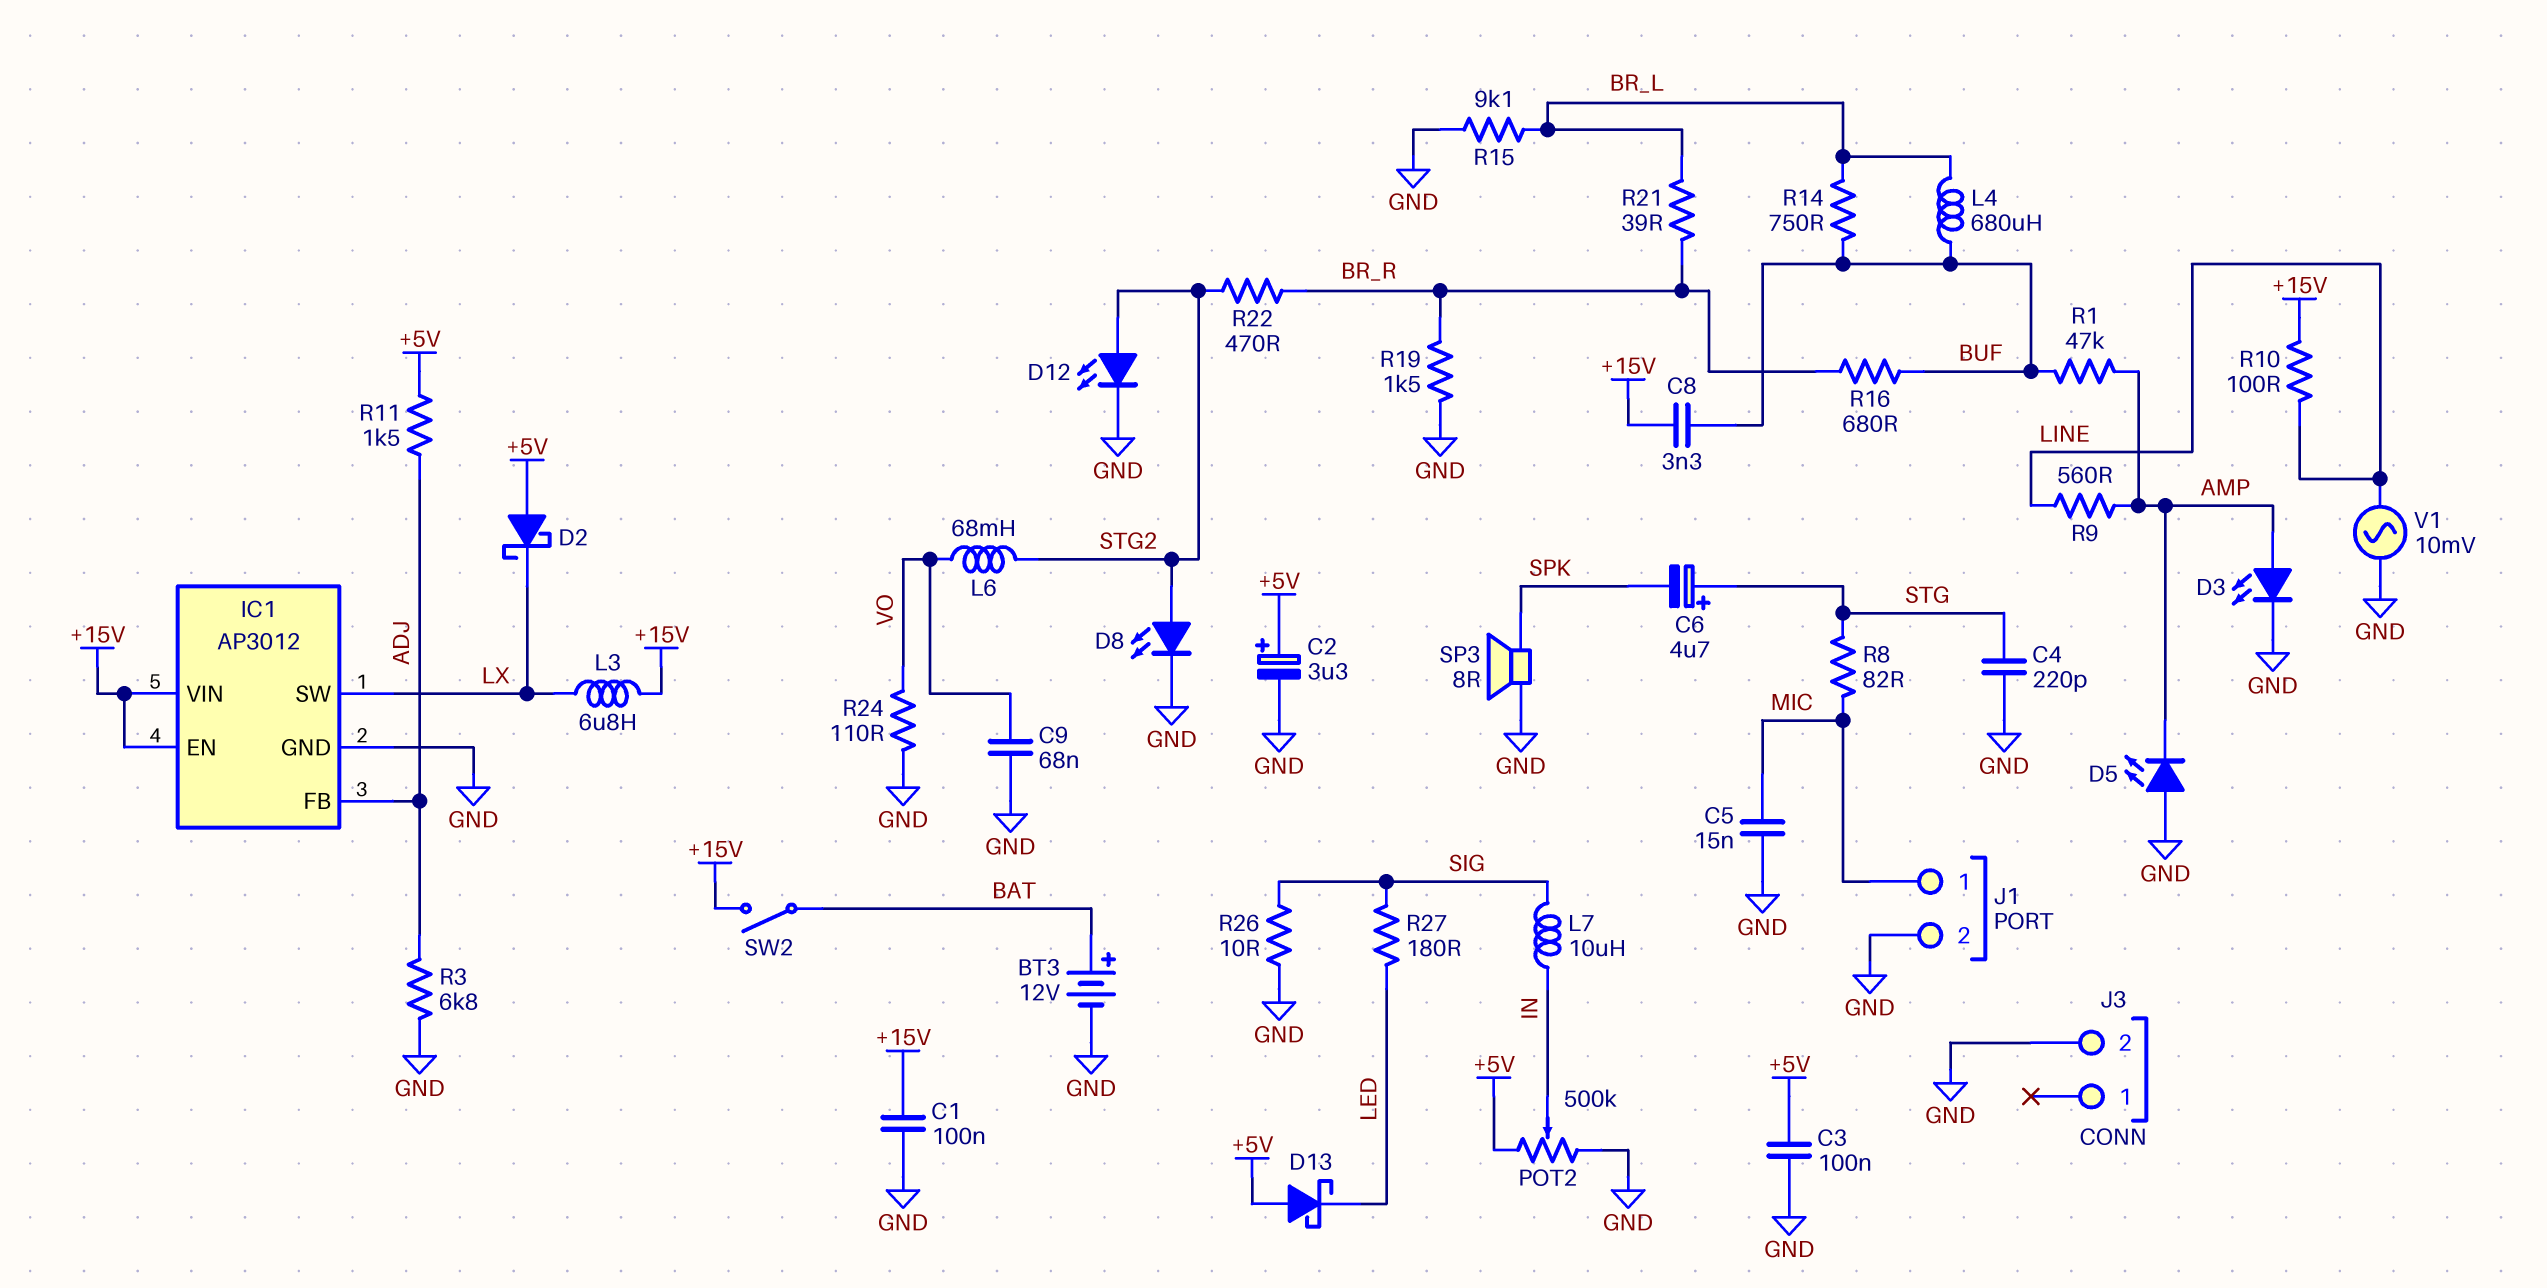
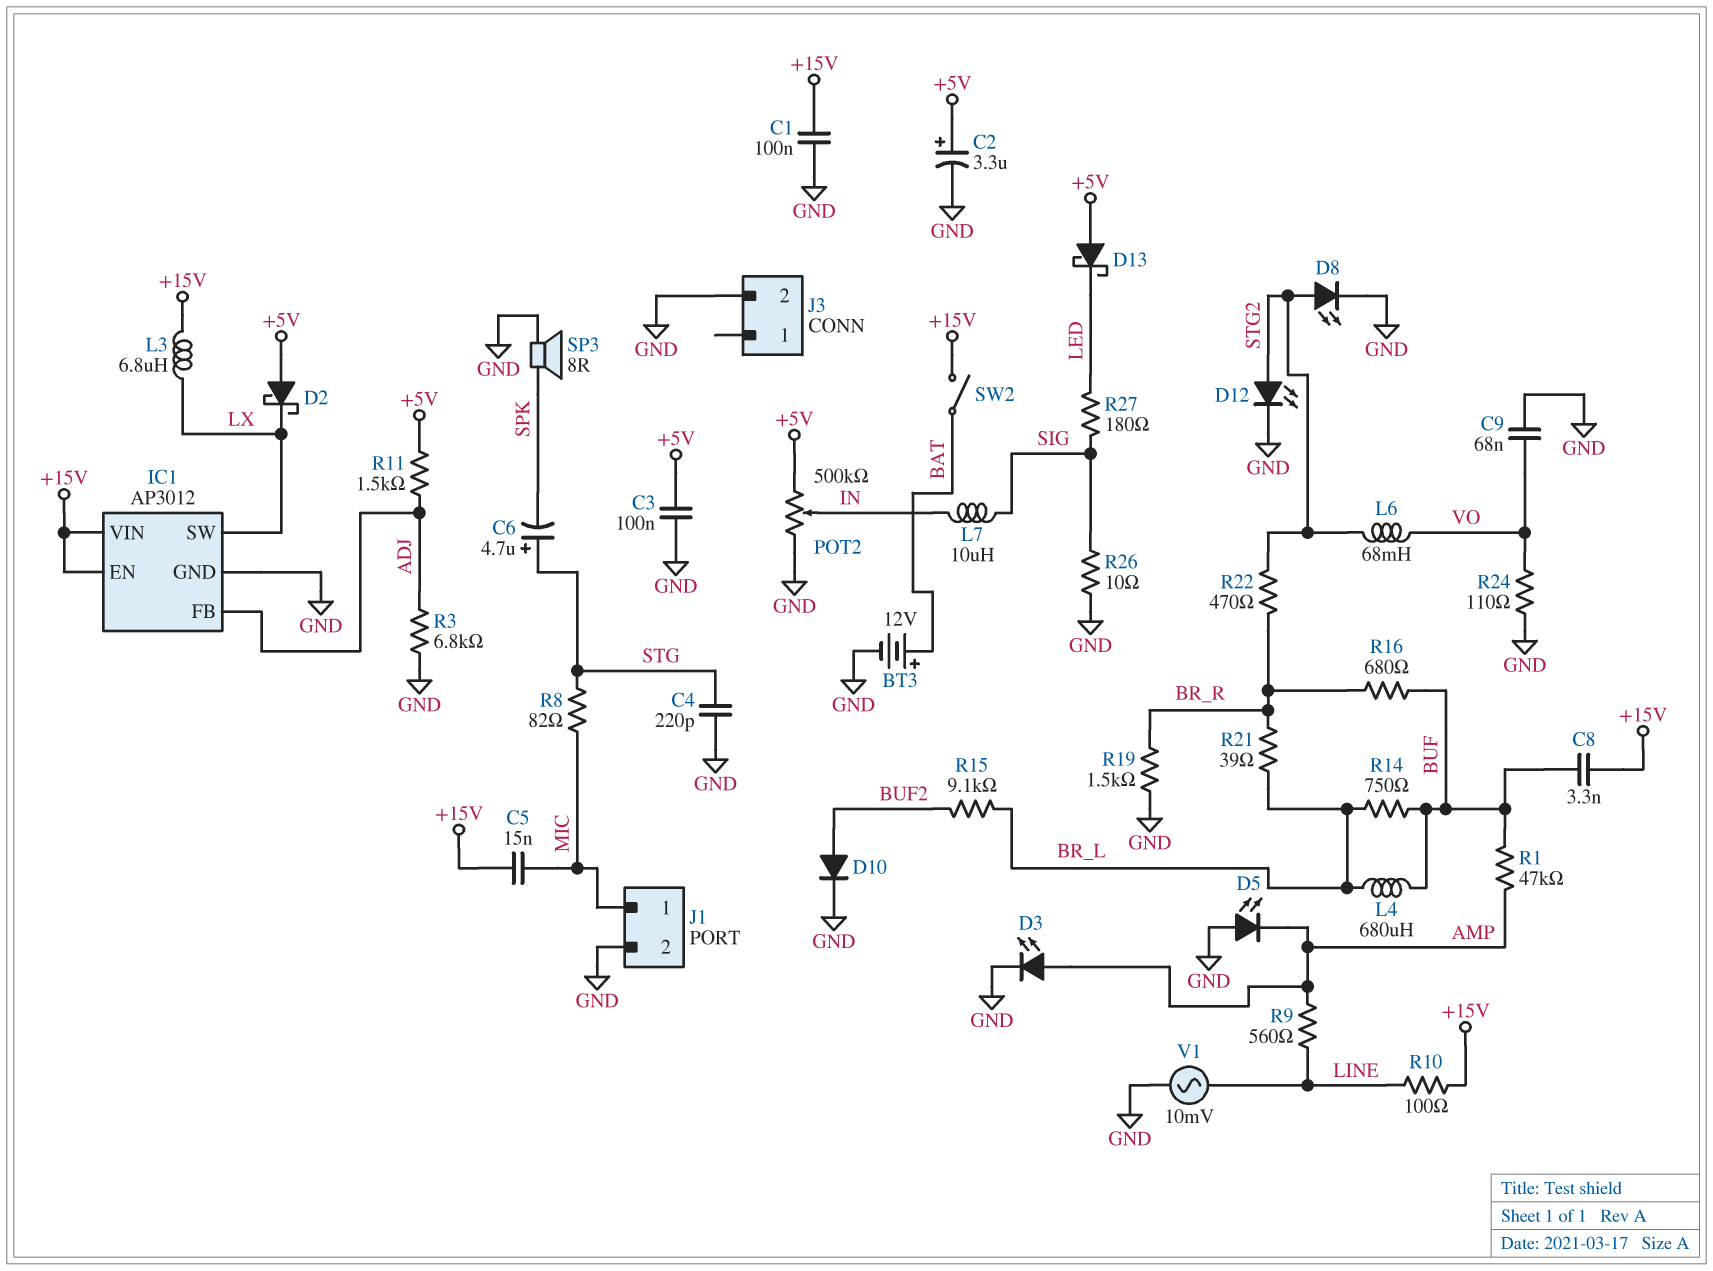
C5: 15nF (GND, MIC) -> 15nF (+15V, MIC)
D10: none -> diode (A BUF2, K GND)
R15: 9.1k (BR_L, GND) -> 9.1k (BR_L, BUF2)

